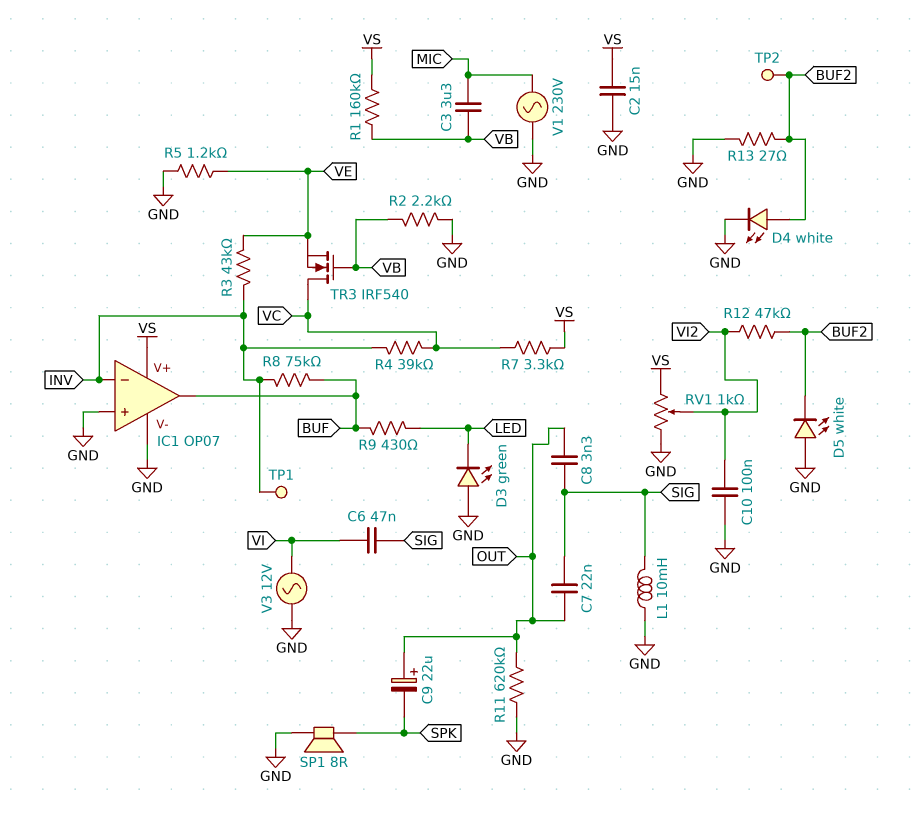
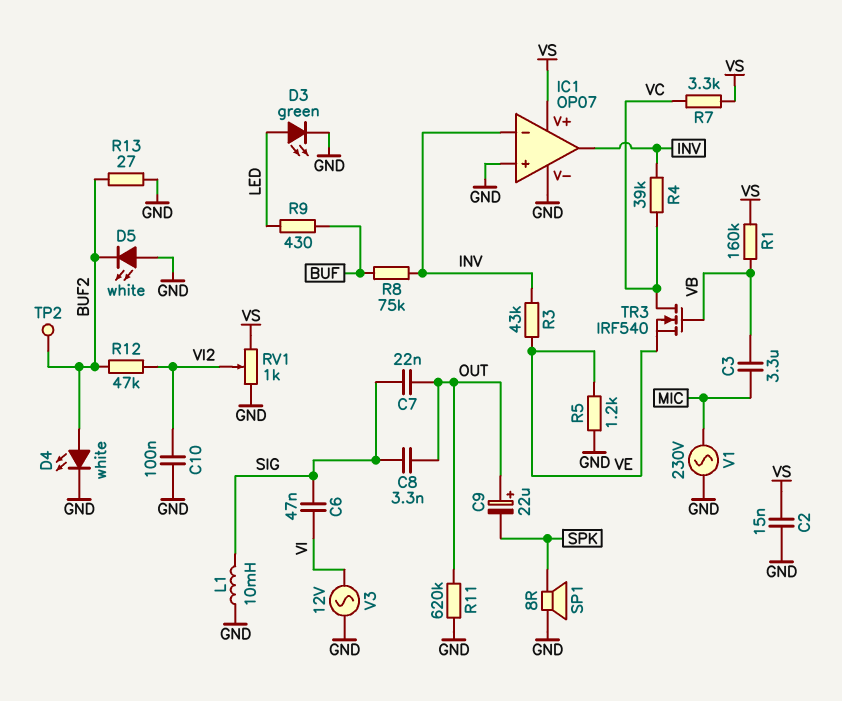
D3: LED green (A GND, K LED) -> LED green (A LED, K GND)
IC1 pin out: BUF -> INV
R2: 2.2k (GND, VB) -> none
TP1: test point (INV) -> none

